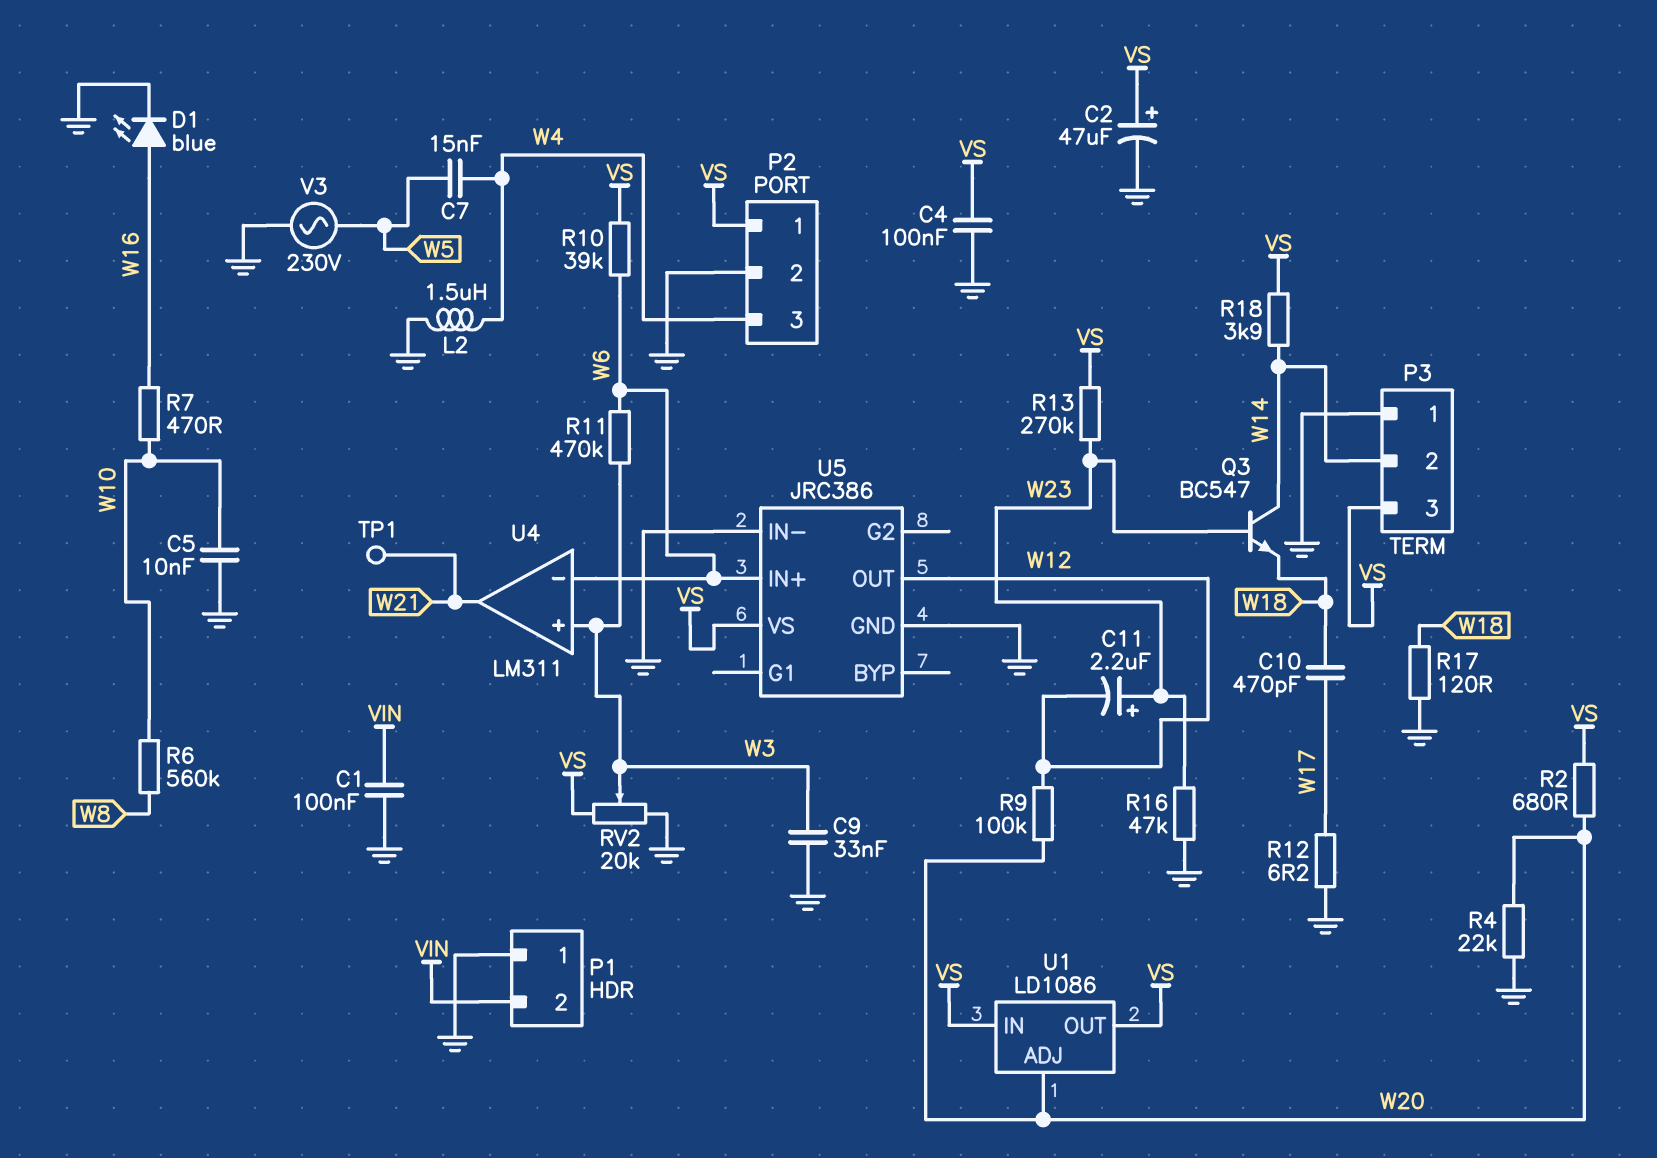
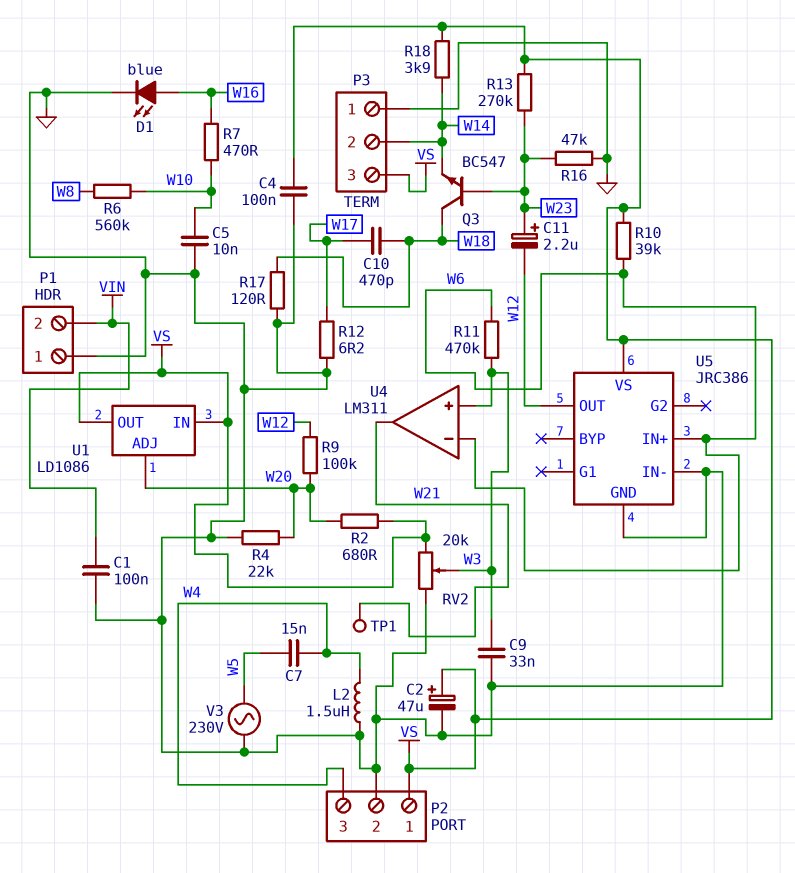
Q3: NPN BC547 (B W23, C W14, E W18) -> NPN BC547 (B W23, C W18, E W14)

